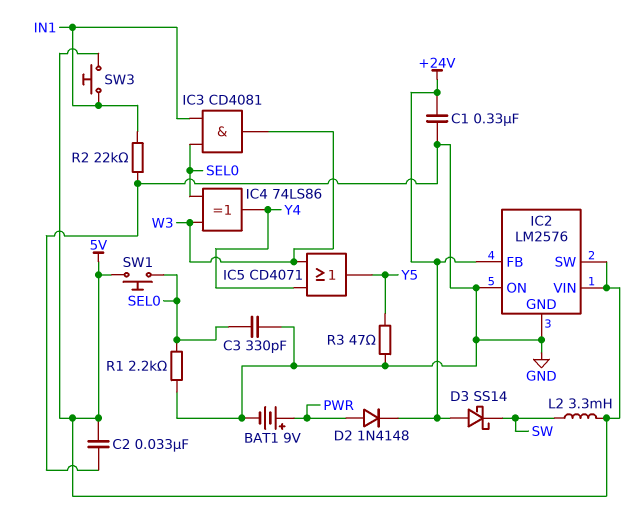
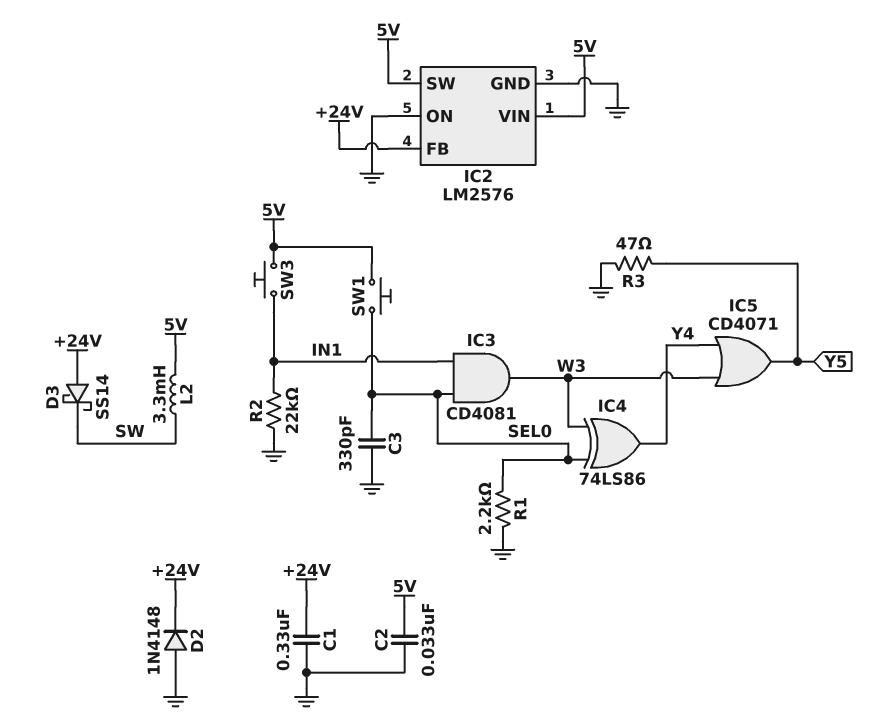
BAT1: 9V (plus PWR, minus GND) -> none
D2: diode 1N4148 (A PWR, K +24V) -> diode 1N4148 (A GND, K +24V)

